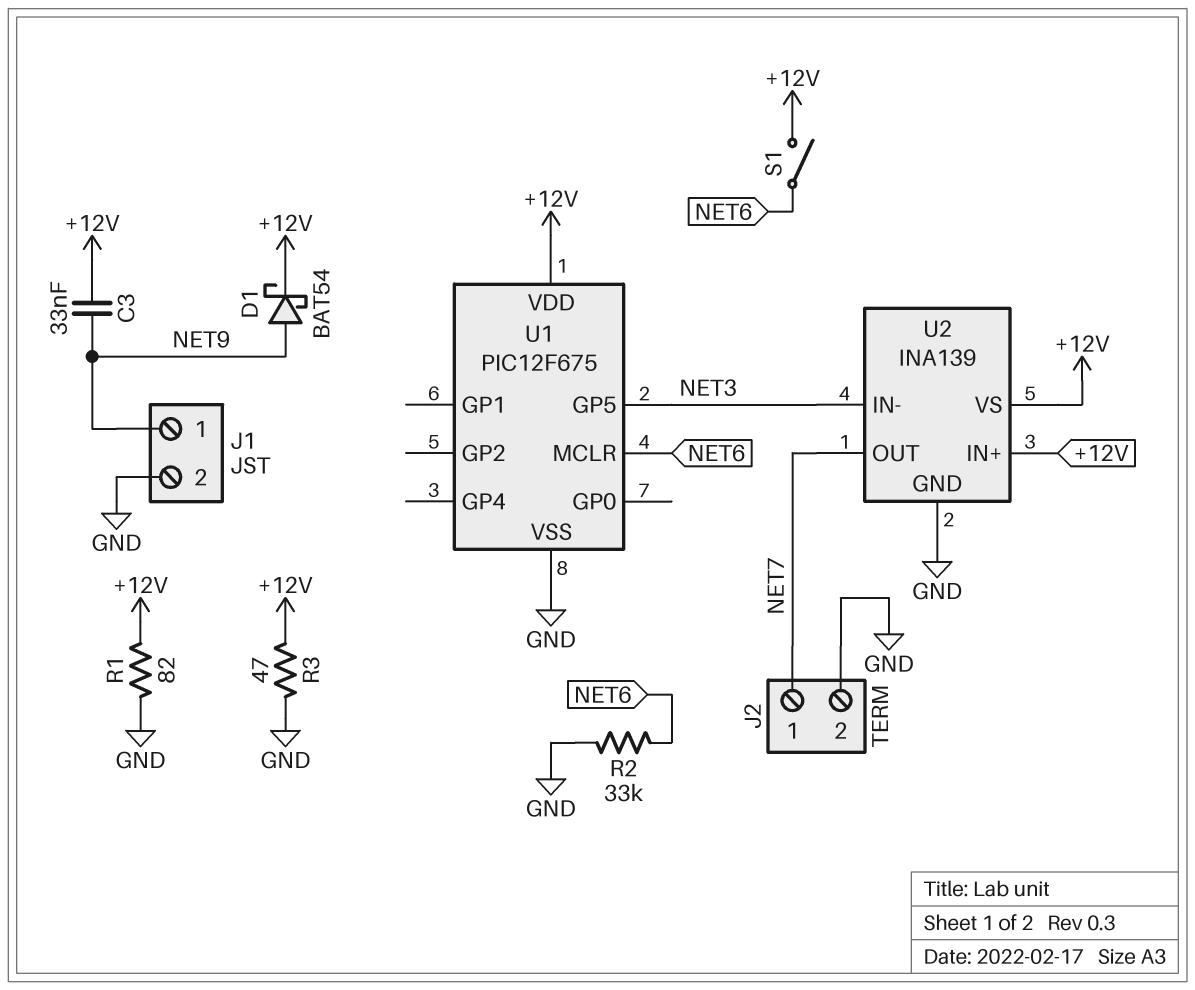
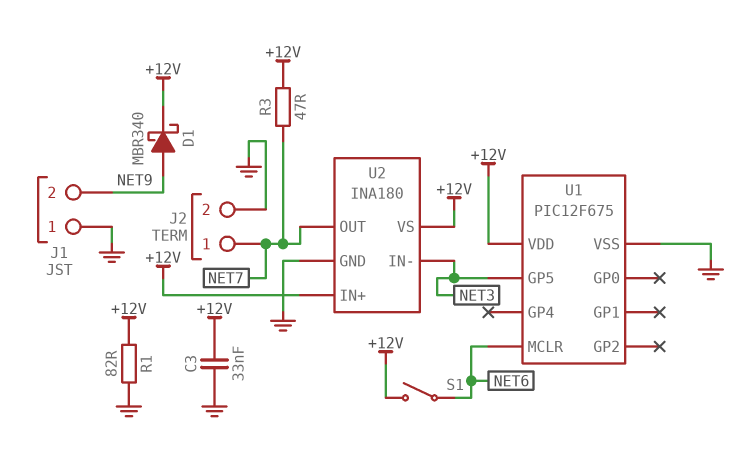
C3: 33nF (+12V, NET9) -> 33nF (+12V, GND)
D1: schottky BAT54 (A NET9, K +12V) -> schottky MBR340 (A NET9, K +12V)
J1 pin 1: NET9 -> GND
J1 pin 2: GND -> NET9
R2: 33k (GND, NET6) -> none
R3: 47 (+12V, GND) -> 47 (+12V, NET7)
U2: INA139 -> INA180

